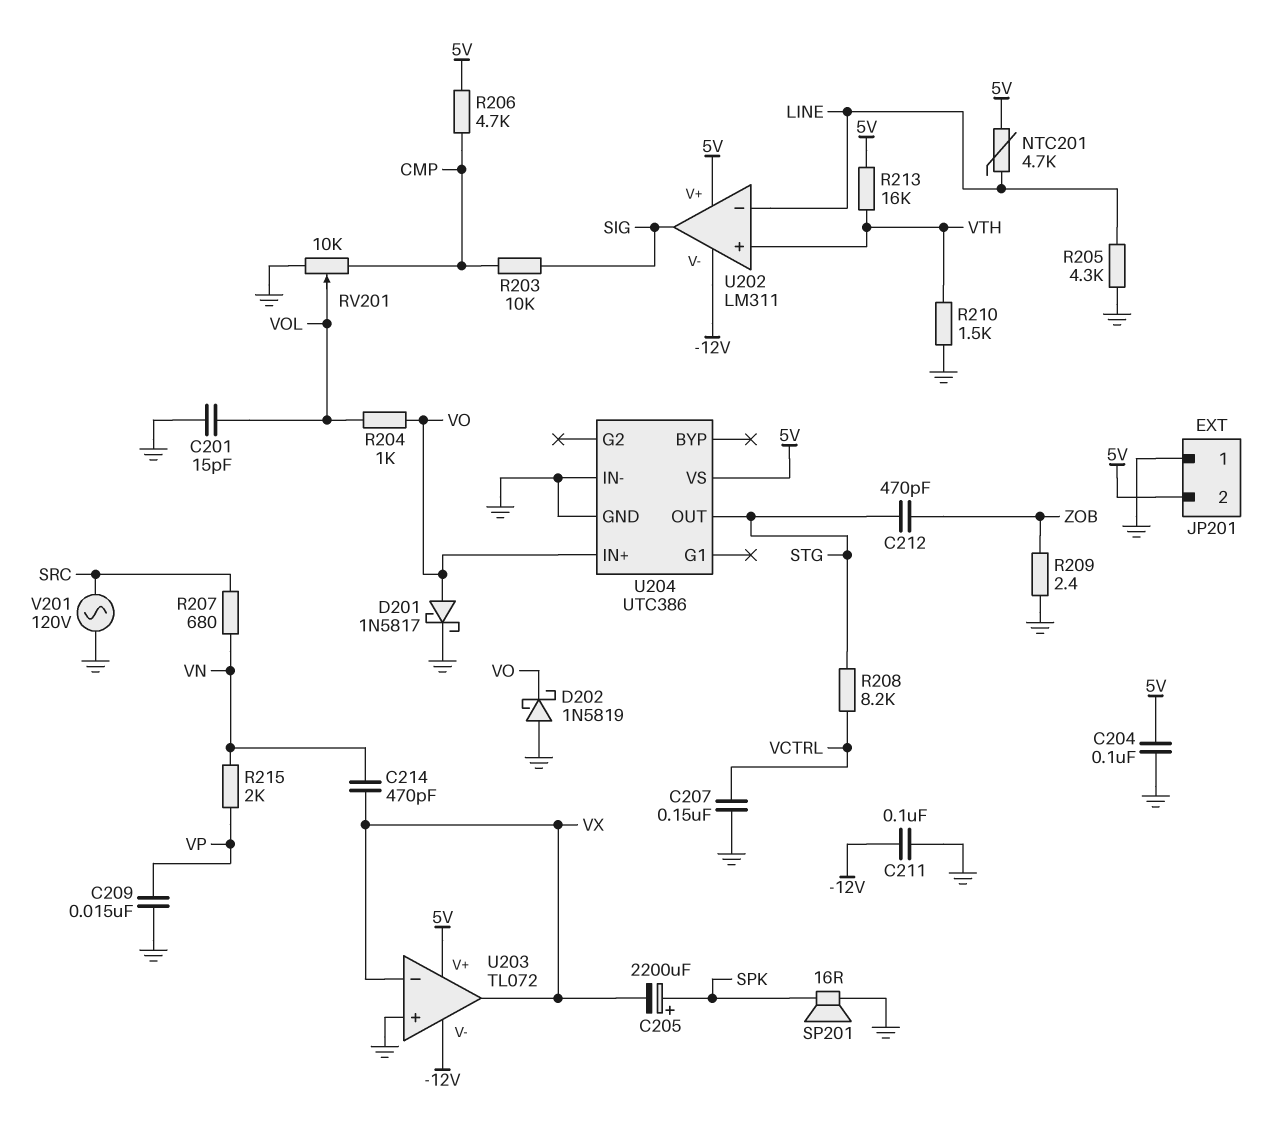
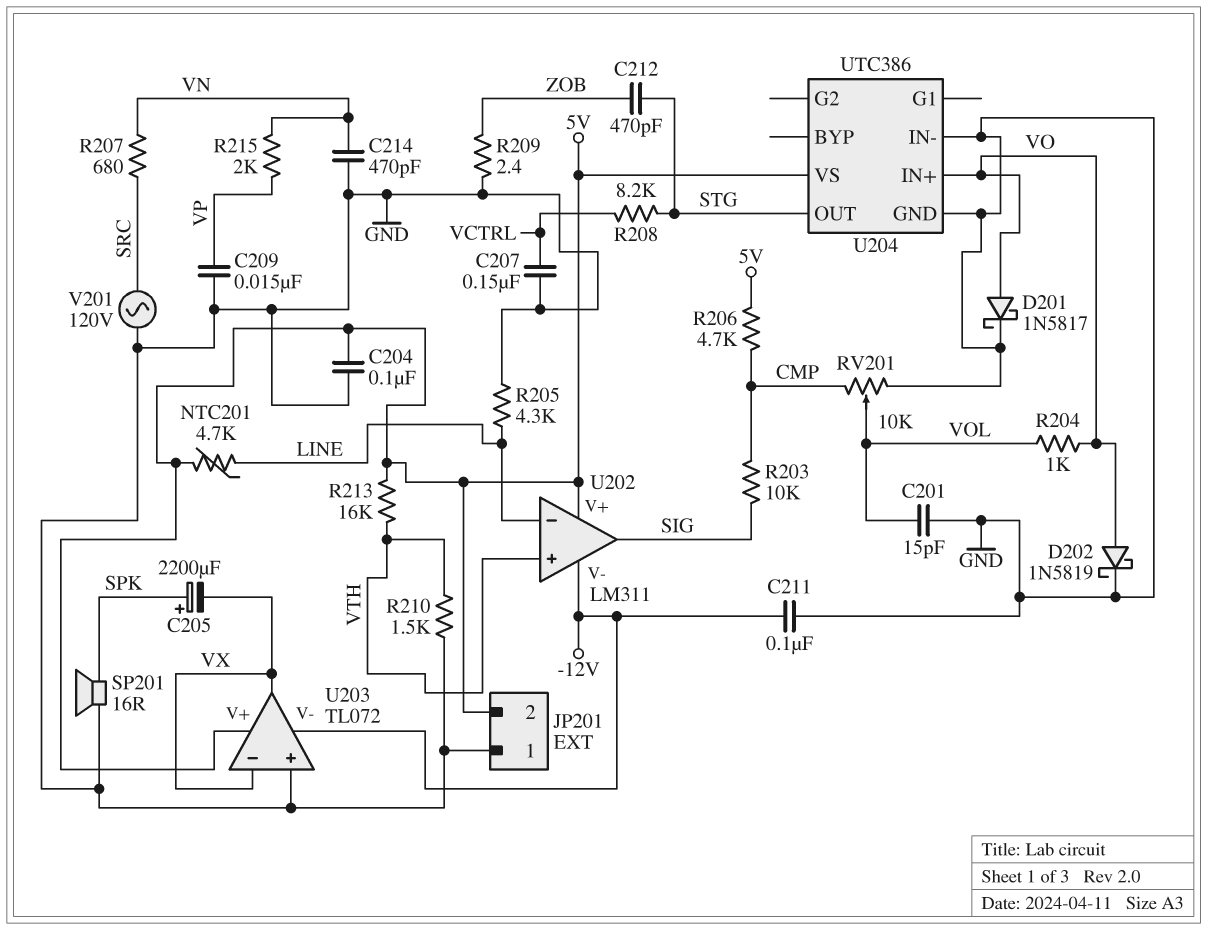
C214: 470pF (VN, VX) -> 470pF (GND, VN)
D202: schottky 1N5819 (A GND, K VO) -> schottky 1N5819 (A VO, K GND)

